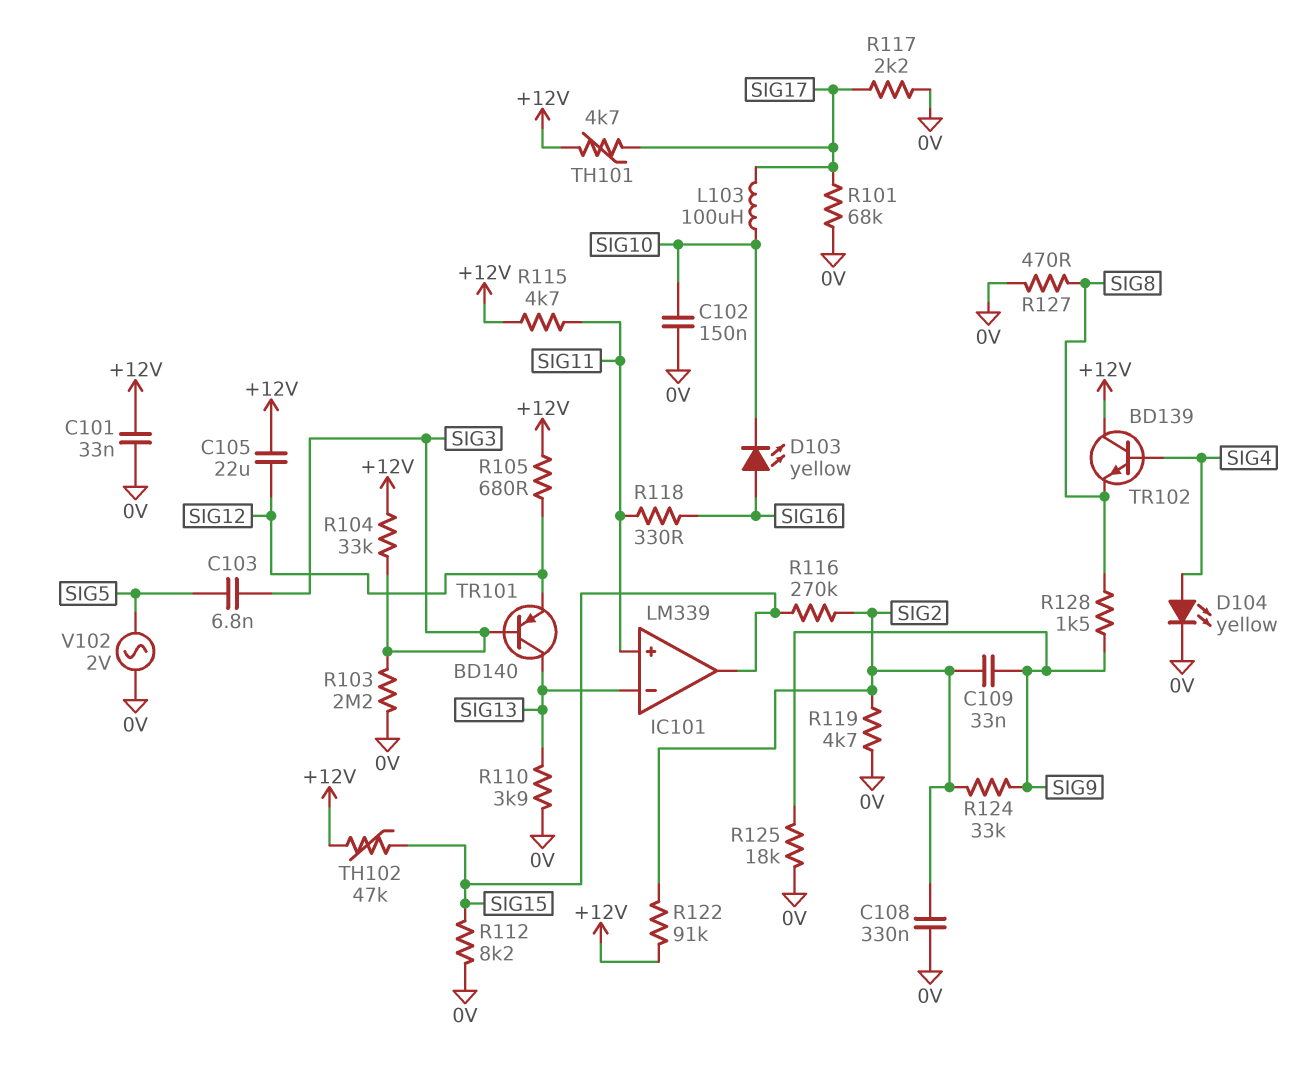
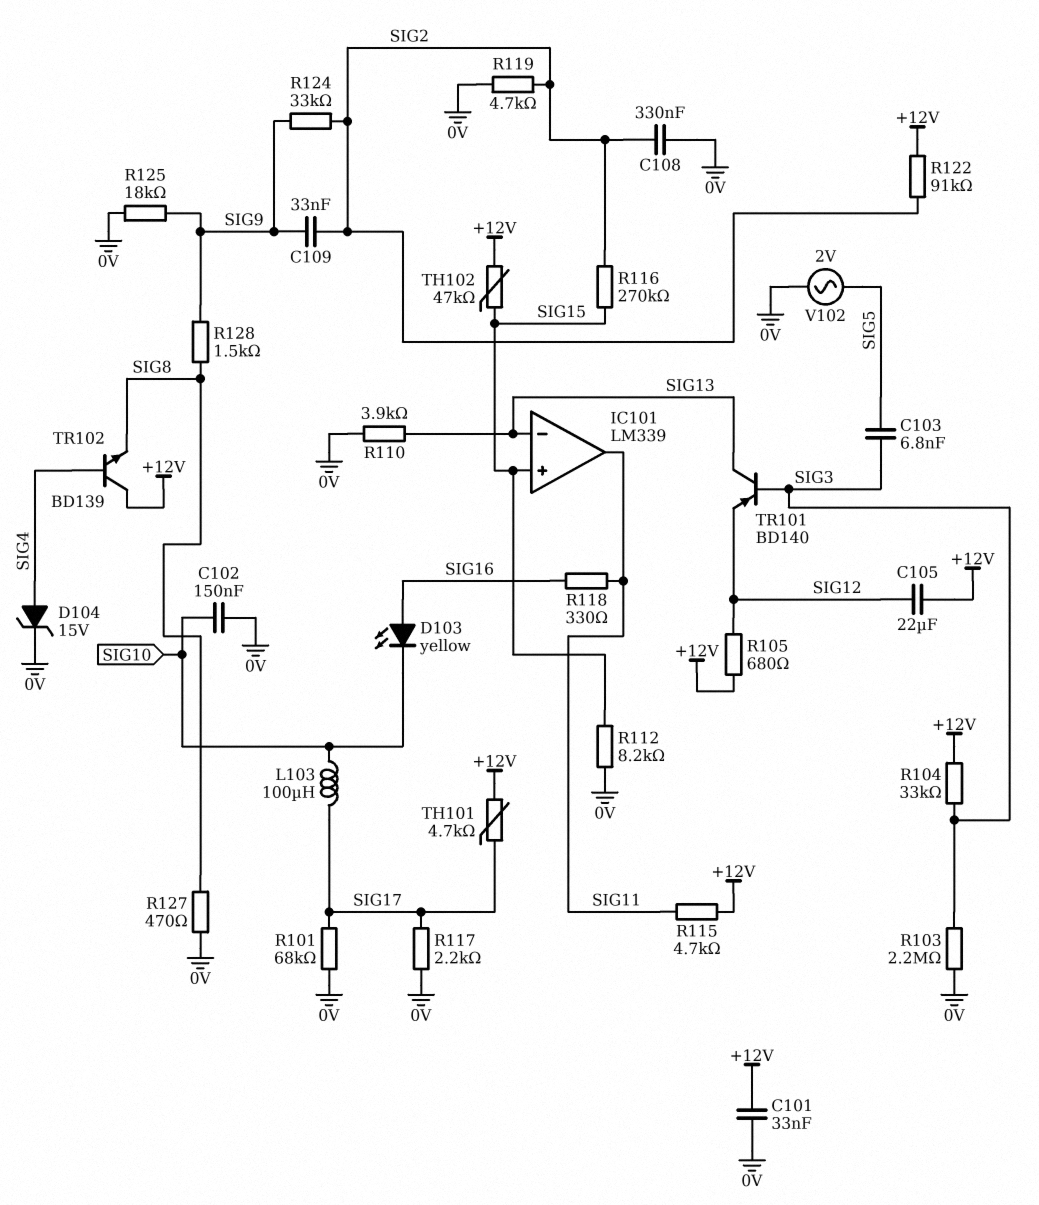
D104: LED yellow (A SIG4, K 0V) -> zener 15V (A SIG4, K 0V)
IC101 pin in+: SIG11 -> SIG15
IC101 pin out: SIG15 -> SIG11

